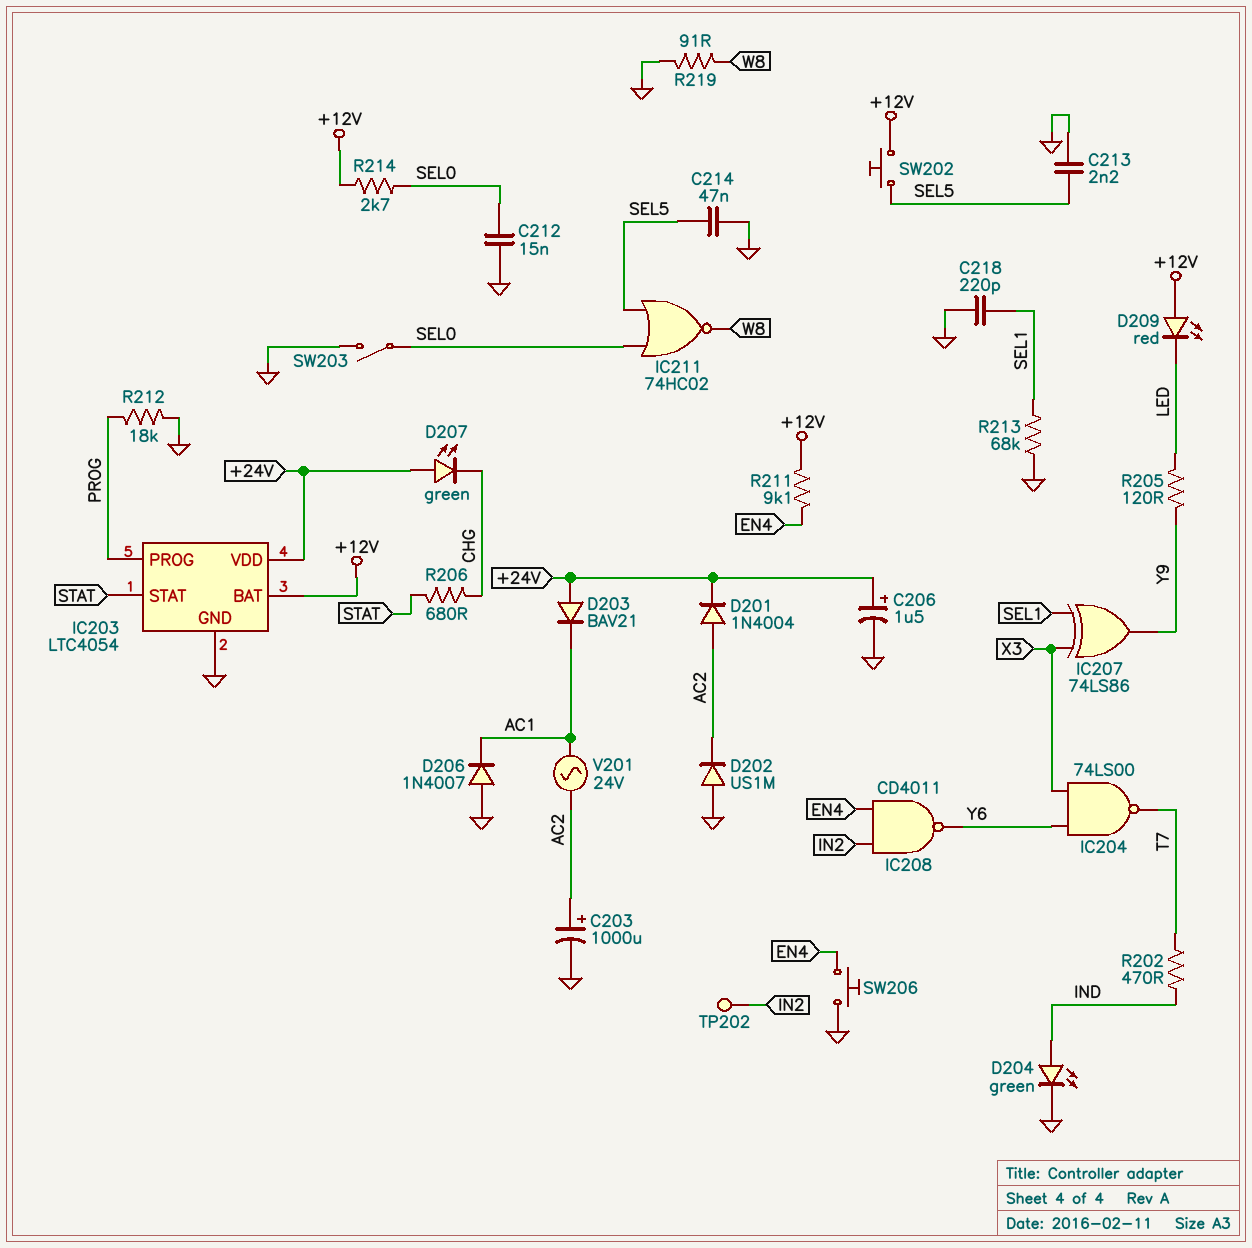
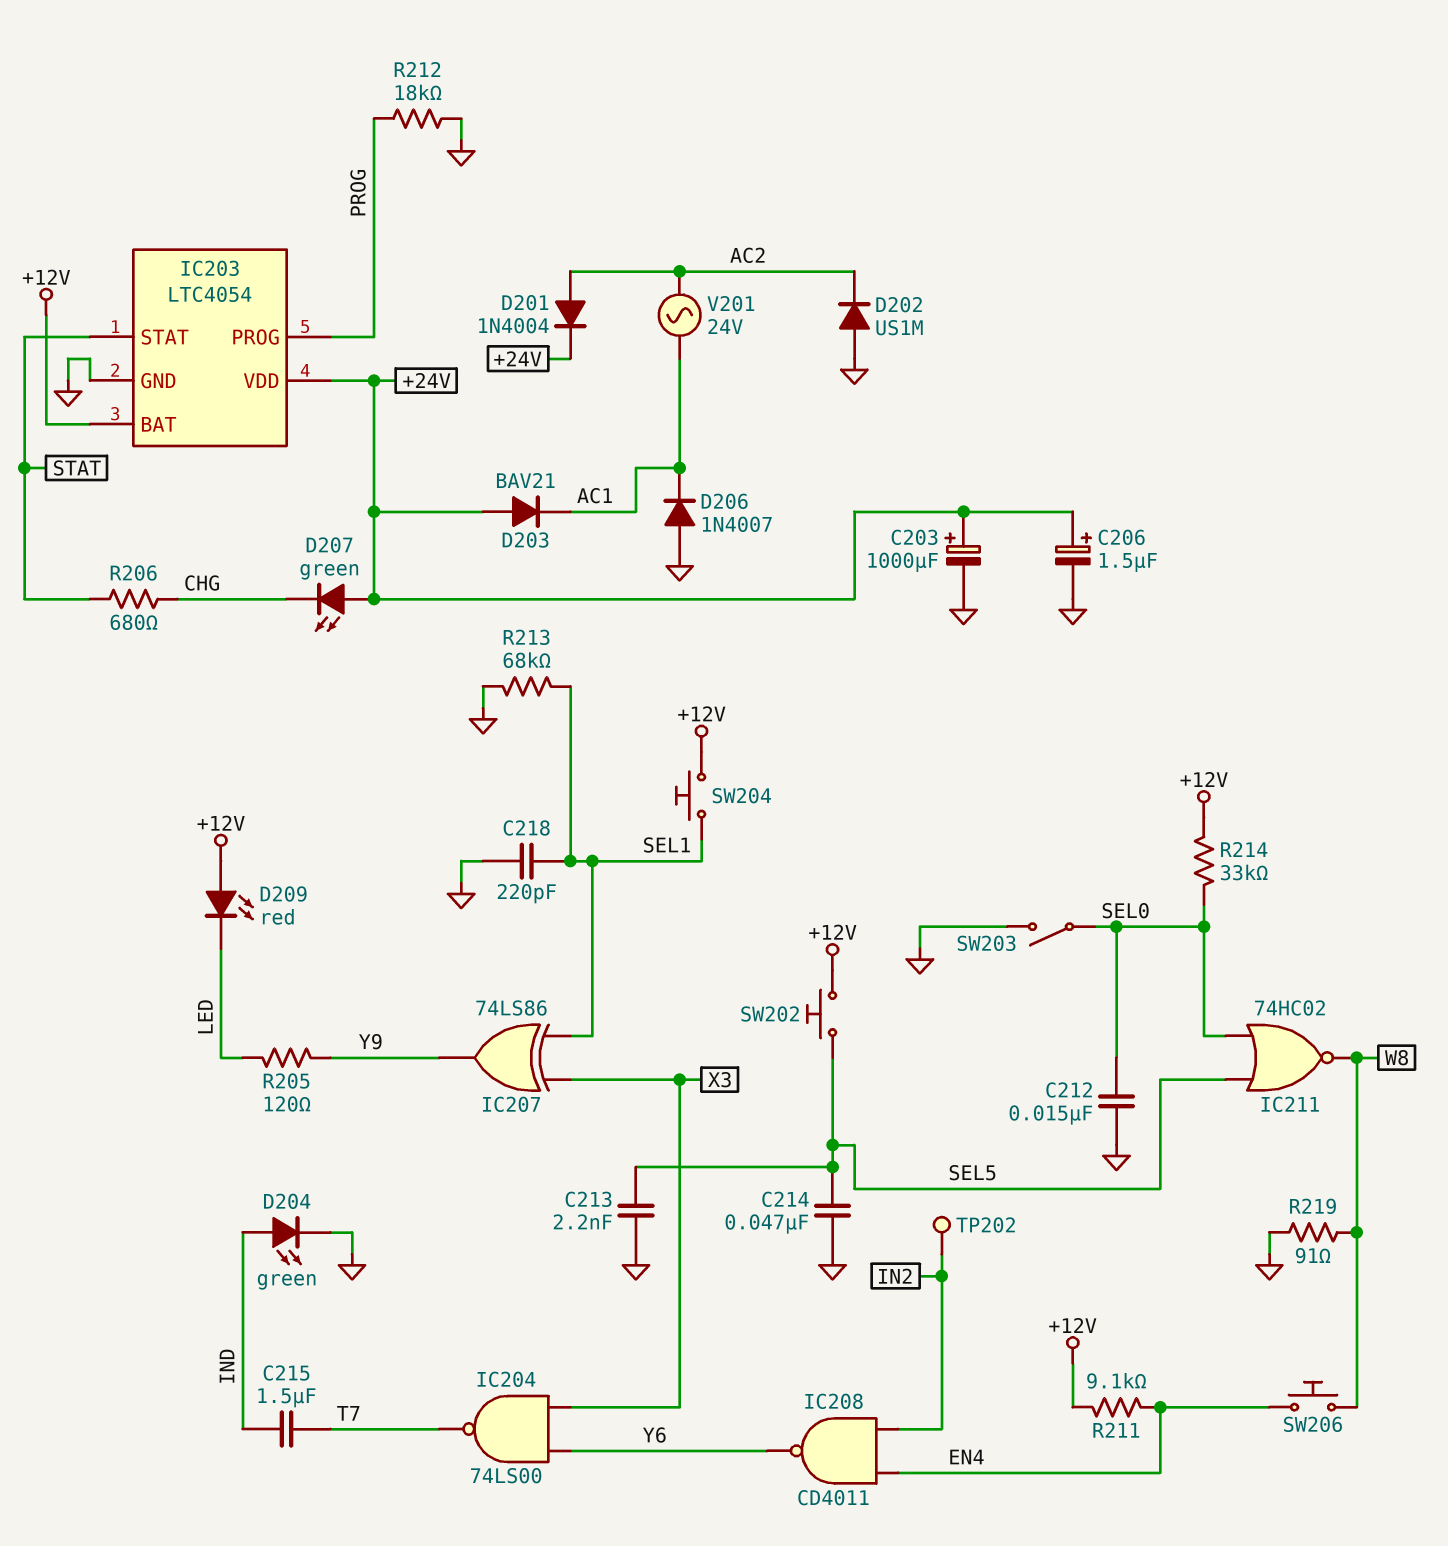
C203: 1000uF (plus AC2, minus GND) -> 1000uF (plus +24V, minus GND)
C215: none -> 1.5uF (IND, T7)
R202: 470 (IND, T7) -> none
R214: 2.7k (+12V, SEL0) -> 33k (+12V, SEL0)
SW204: none -> button (+12V, SEL1)
SW206: button (EN4, GND) -> button (EN4, W8)

